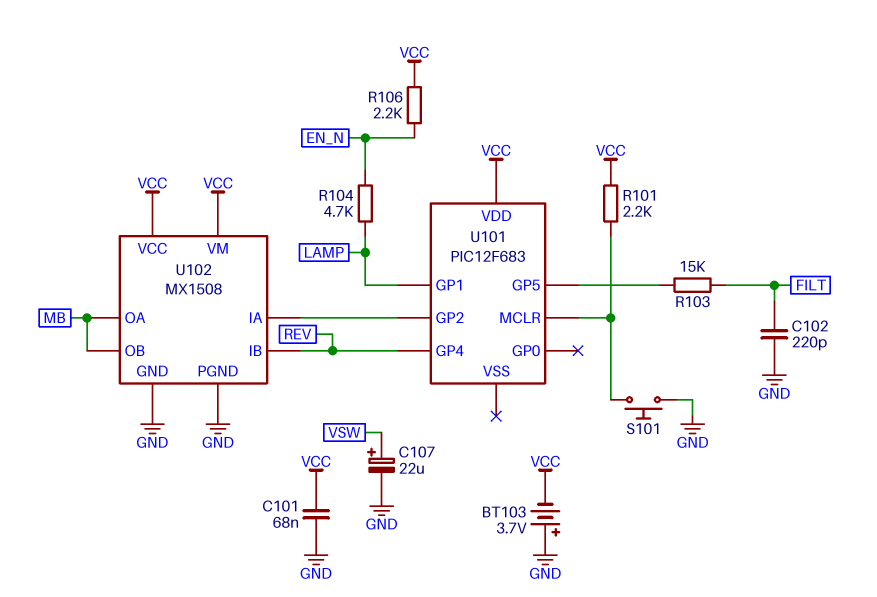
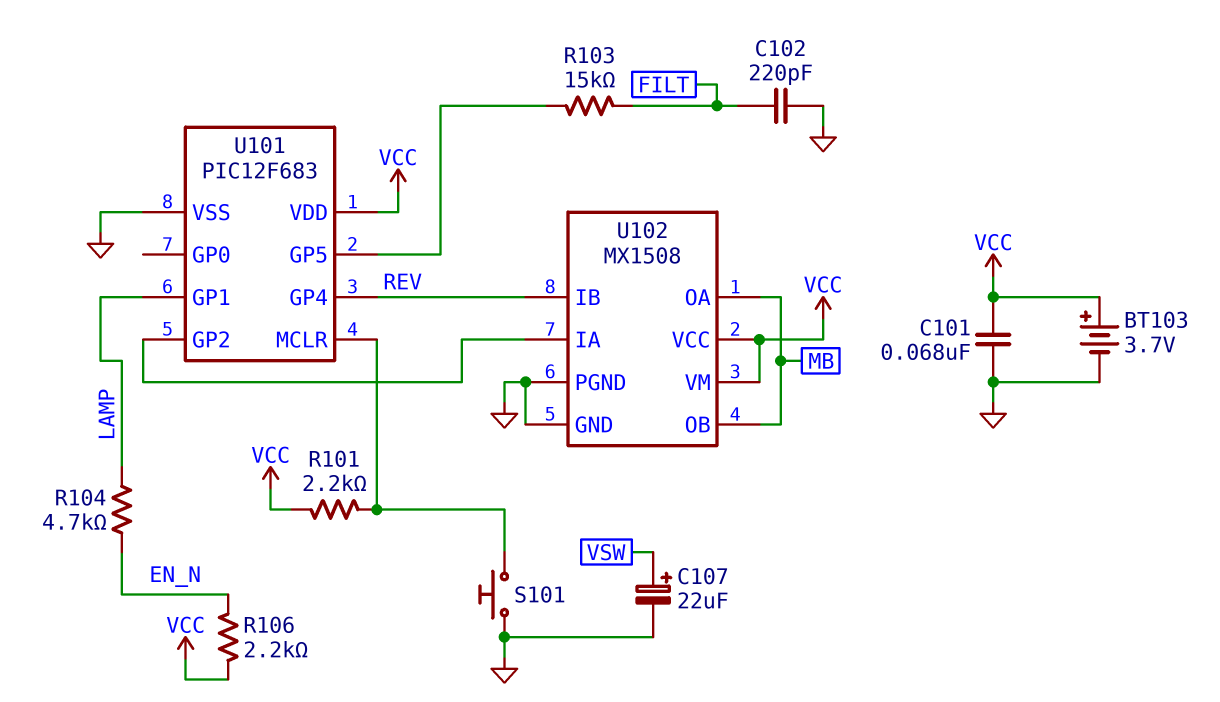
BT103: 3.7V (plus GND, minus VCC) -> 3.7V (plus VCC, minus GND)
U101 pin VSS: none -> GND

